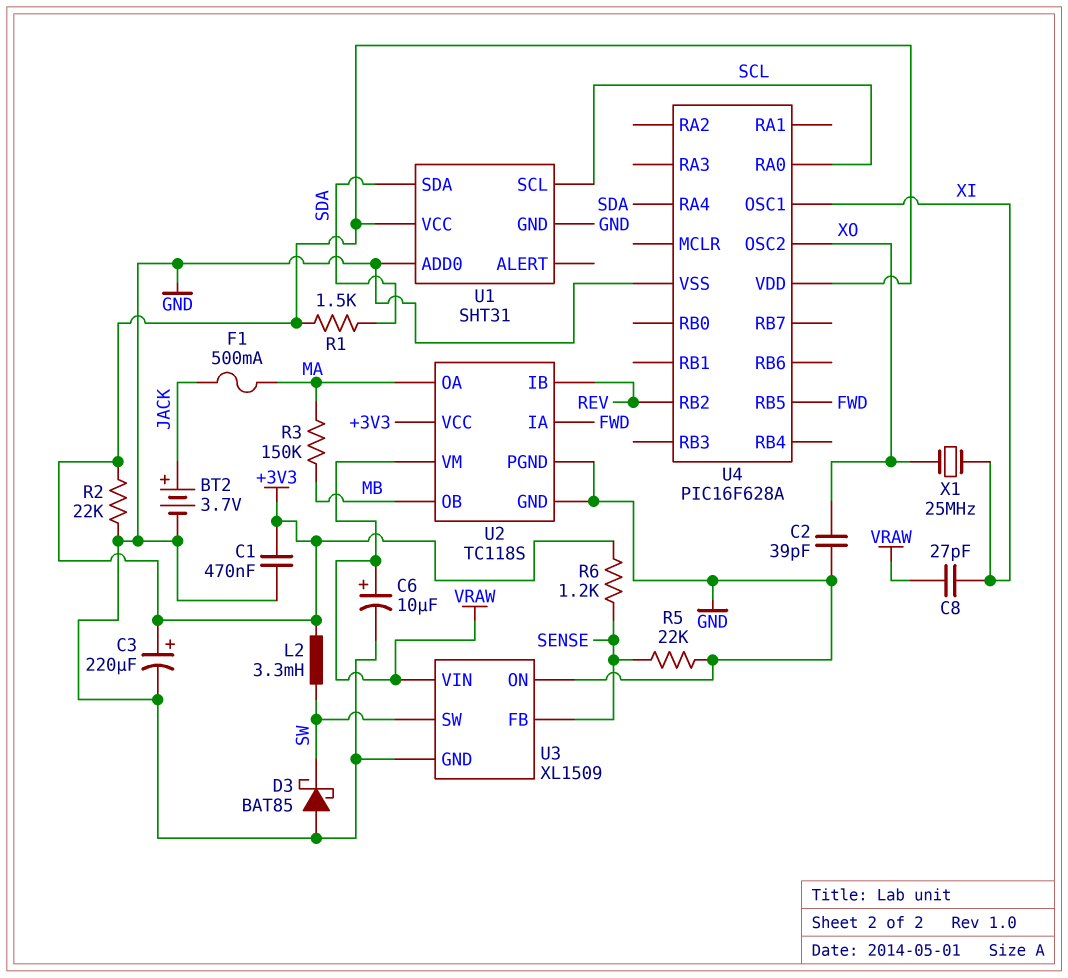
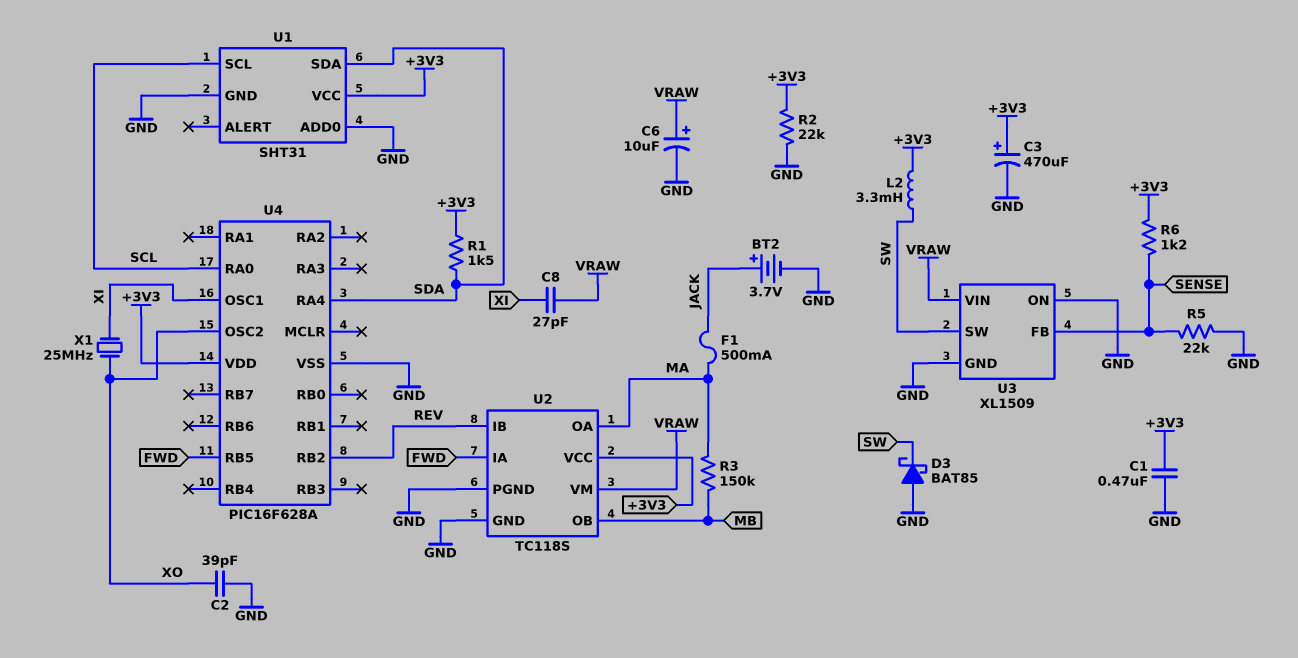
C3: 220uF (plus +3V3, minus GND) -> 470uF (plus +3V3, minus GND)

